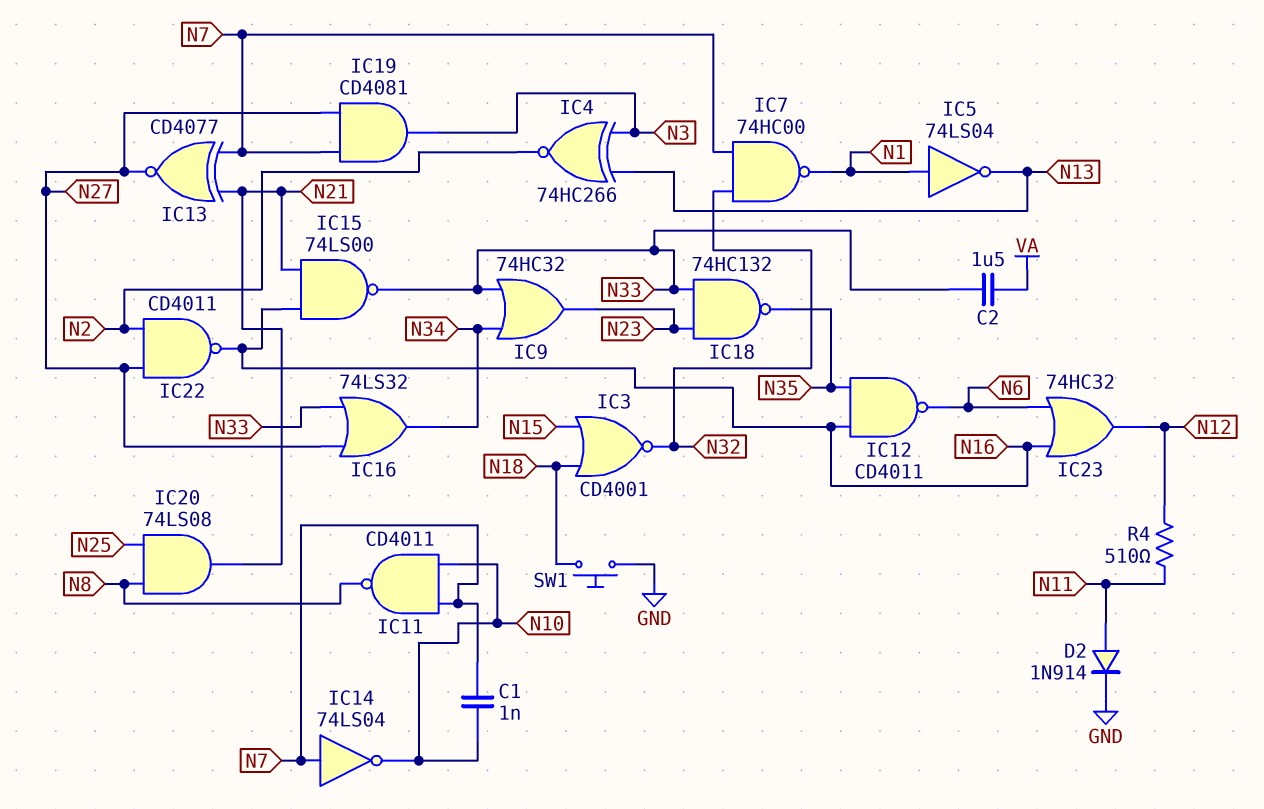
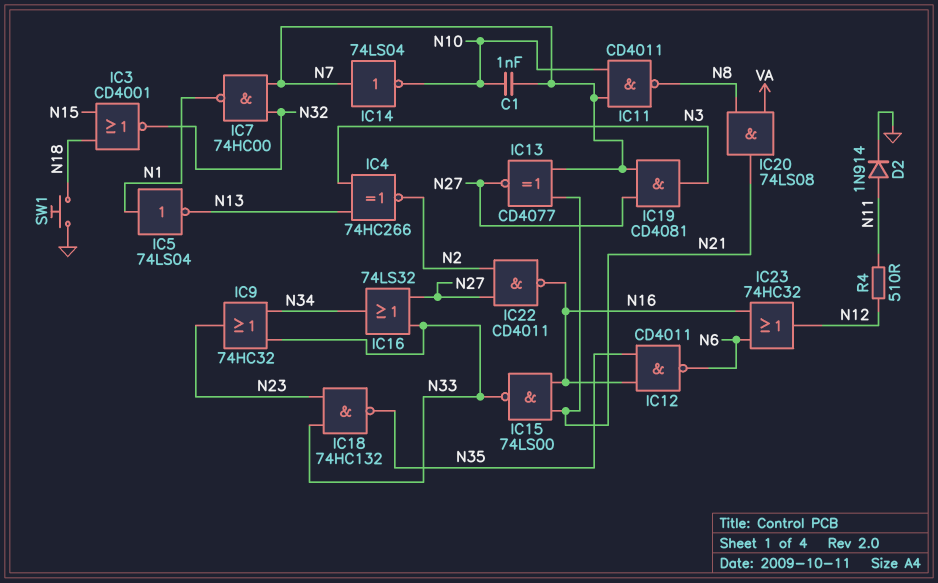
C2: 1.5uF (N33, VA) -> none
IC20: AND 74LS08 (in N8, in N25, out N21) -> AND 74LS08 (in N8, in VA, out N21)

